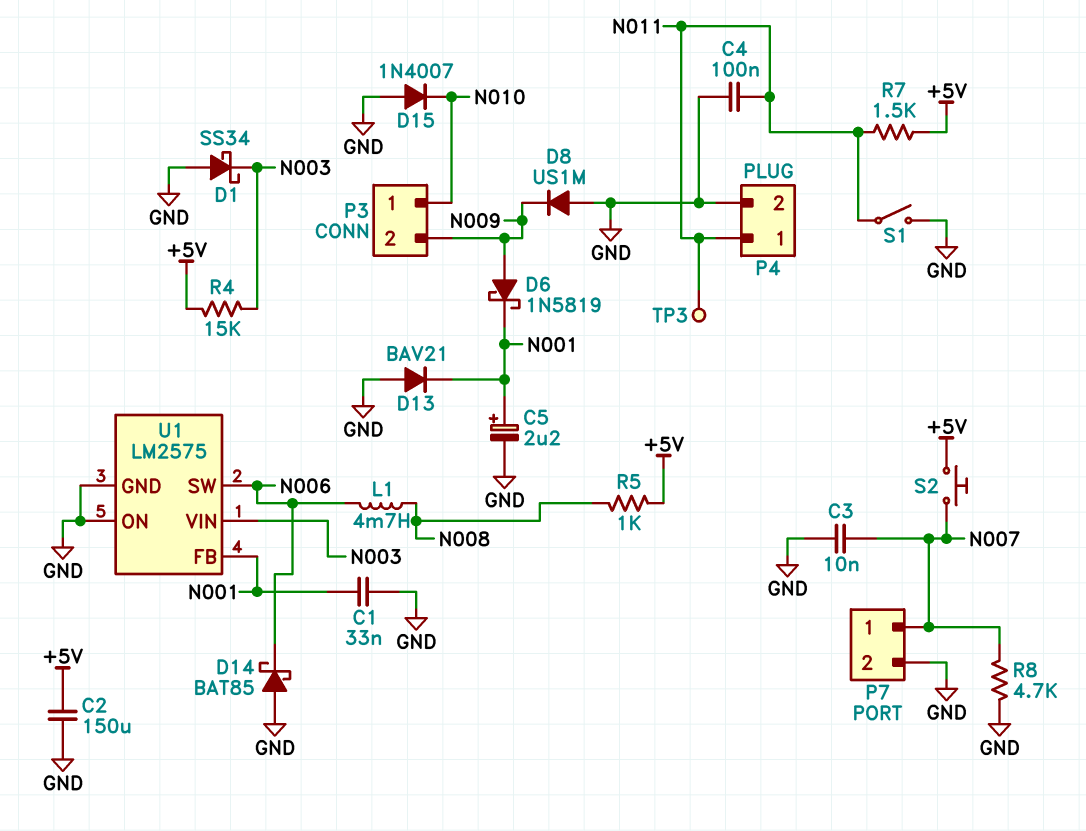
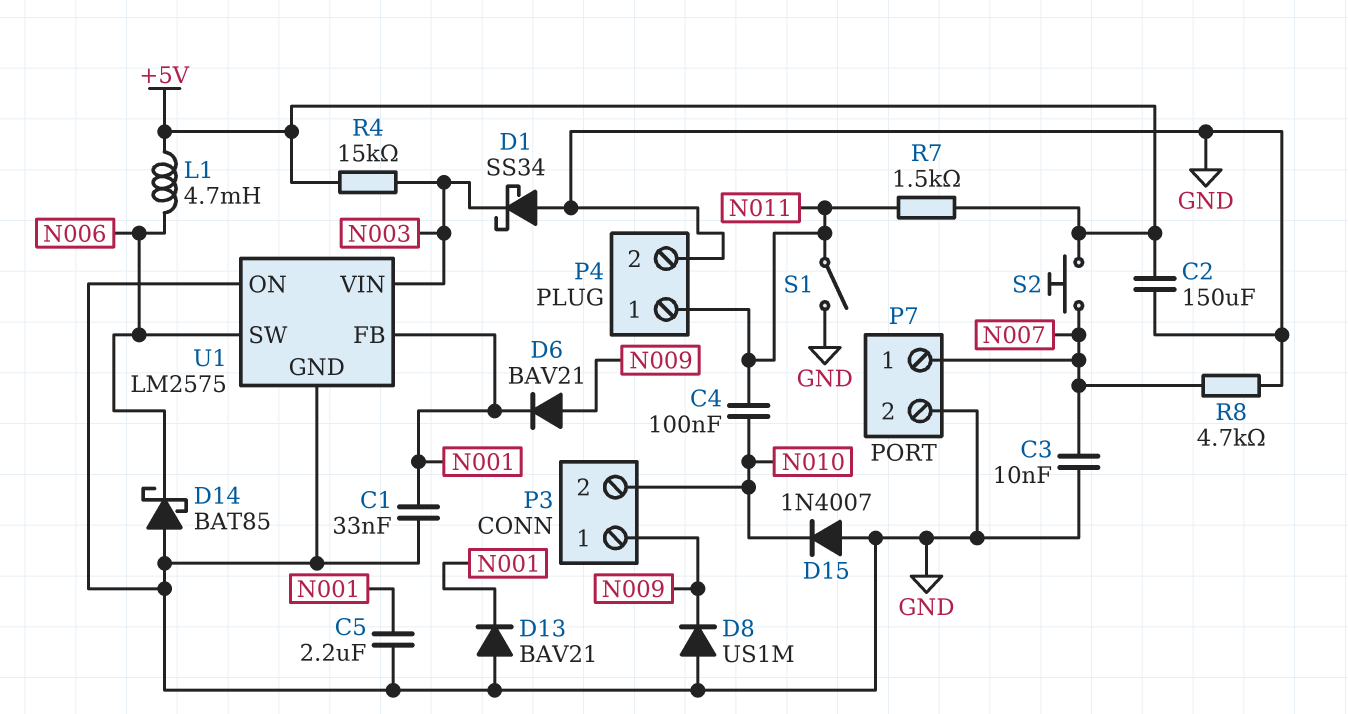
C4: 100nF (GND, N011) -> 100nF (N010, N011)
C5: 2.2uF (plus N001, minus GND) -> 2.2uF (GND, N001)
D6: schottky 1N5819 (A N009, K N001) -> diode BAV21 (A N009, K N001)
L1: 4.7mH (N006, N008) -> 4.7mH (+5V, N006)
P3 pin 1: N010 -> N009
P3 pin 2: N009 -> N010
R5: 1k (+5V, N008) -> none
TP3: test point (N011) -> none

